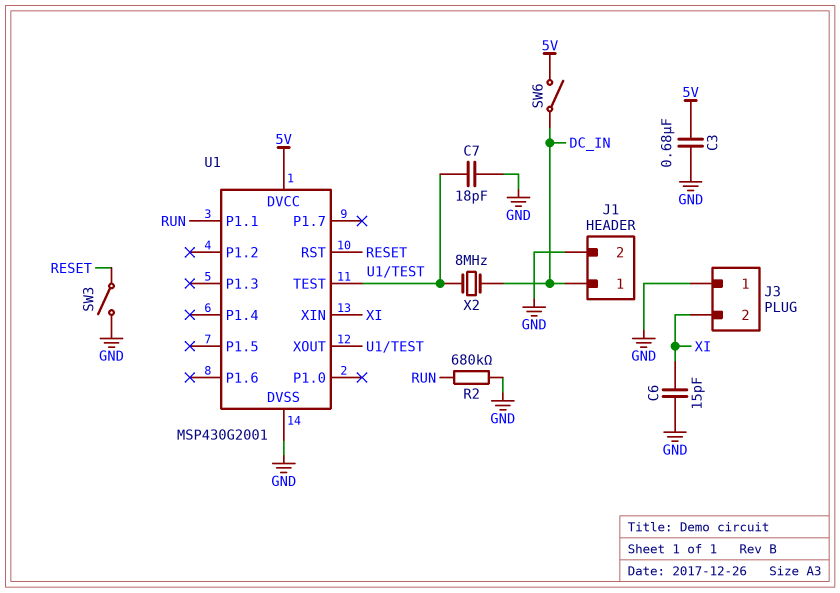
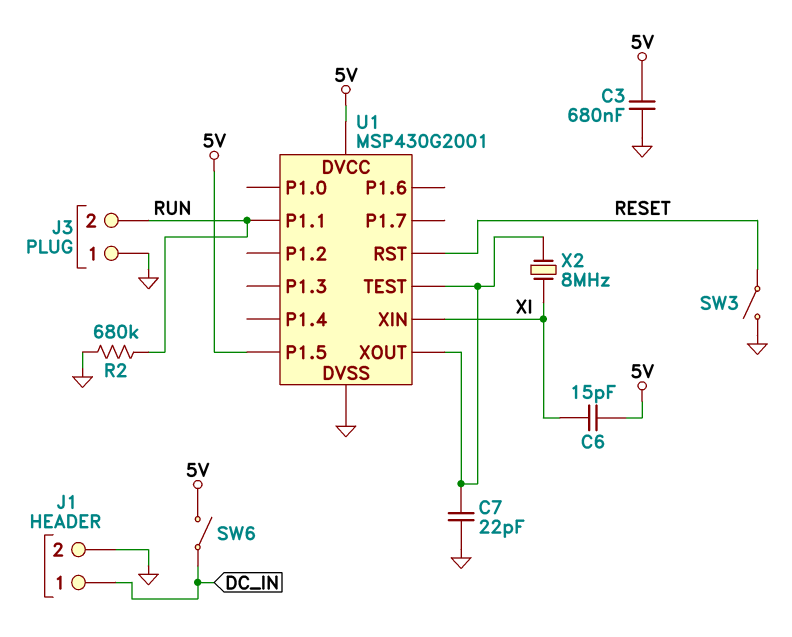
C6: 15pF (GND, XI) -> 15pF (5V, XI)
C7: 18pF (GND, U1/TEST) -> 22pF (GND, U1/TEST)
J3 pin 2: XI -> RUN
U1 pin P1.5: none -> 5V
X2: 8MHz (DC_IN, U1/TEST) -> 8MHz (U1/TEST, XI)

